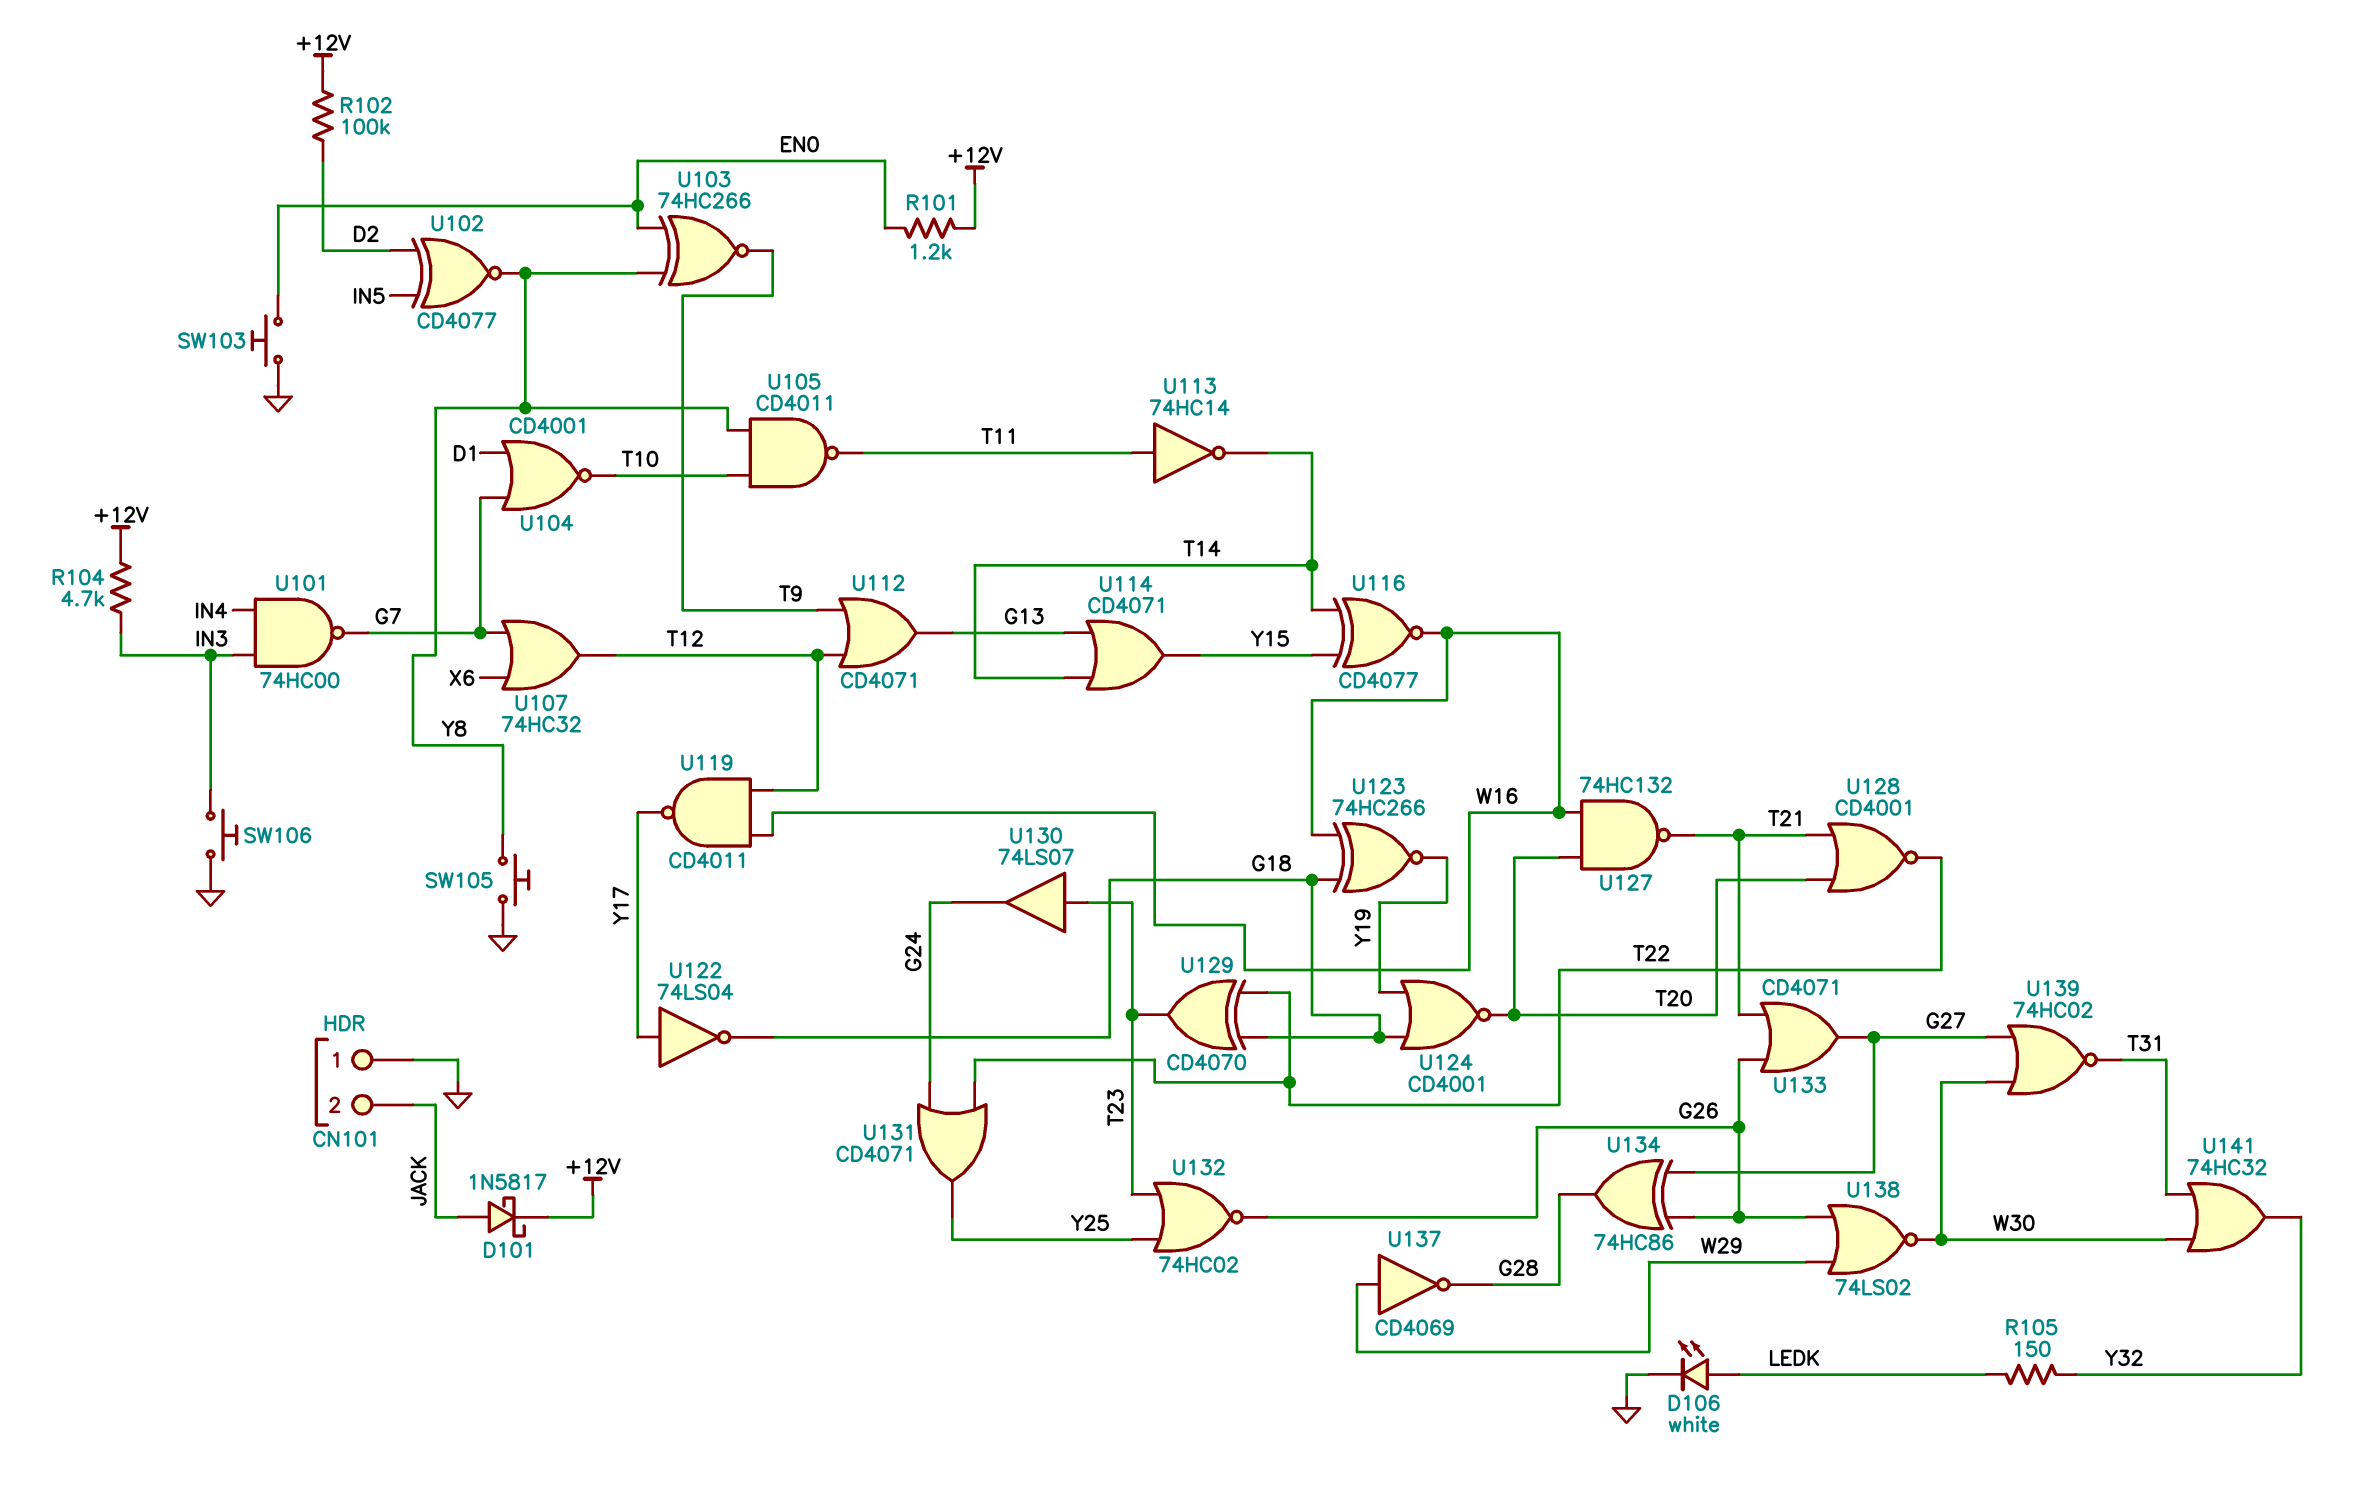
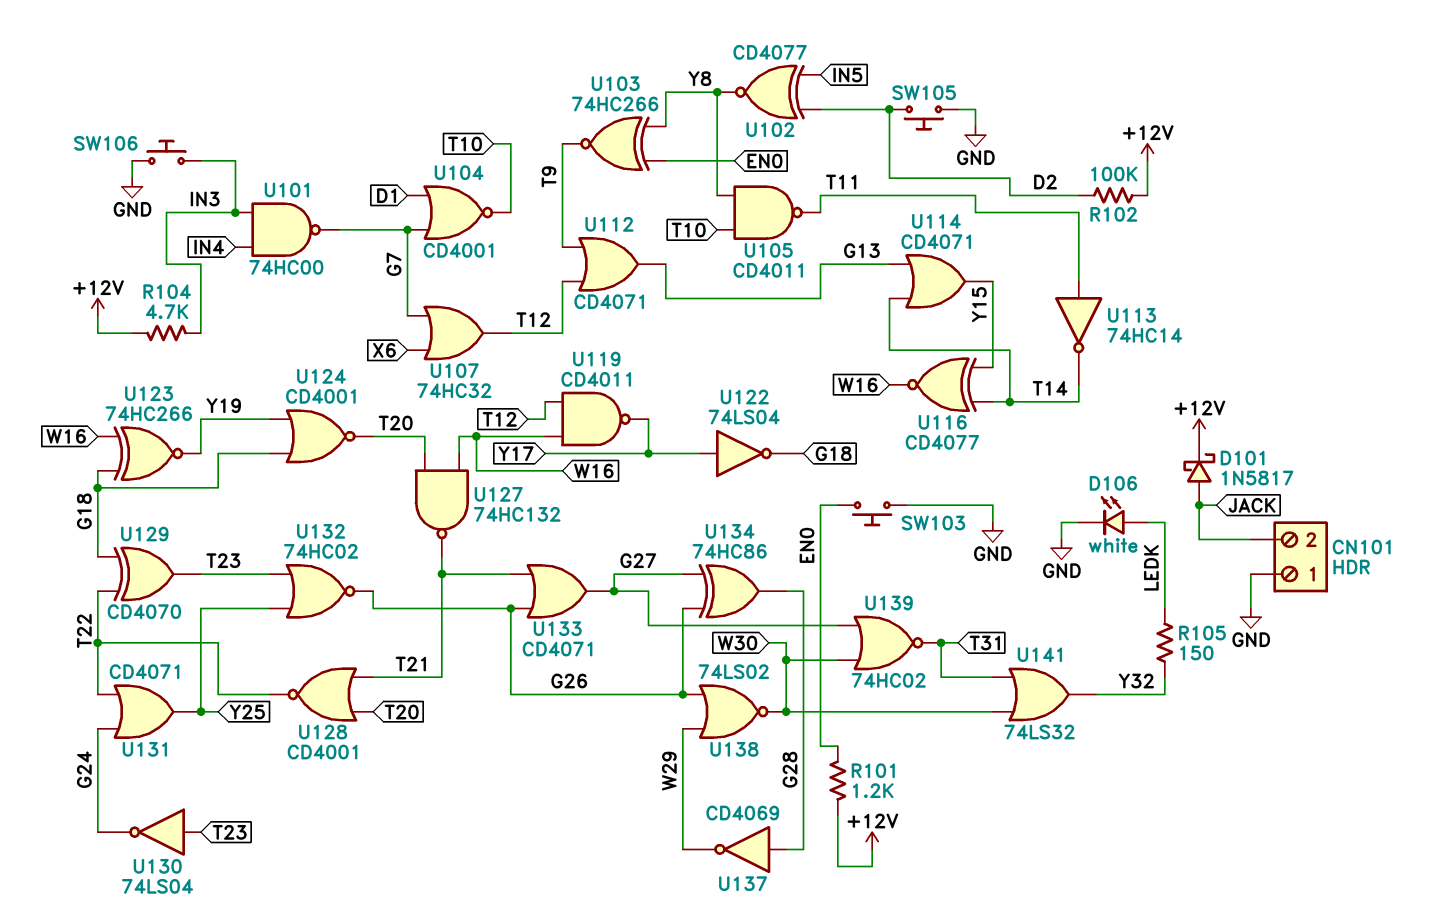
SW105: button (GND, Y8) -> button (D2, GND)
U130: buffer 74LS07 (in T23, out G24) -> NOT 74LS04 (in T23, out G24)
U137: NOT CD4069 (in W29, out G28) -> NOT CD4069 (in G28, out W29)
U141: OR 74HC32 (in T31, in W30, out Y32) -> OR 74LS32 (in T31, in W30, out Y32)

